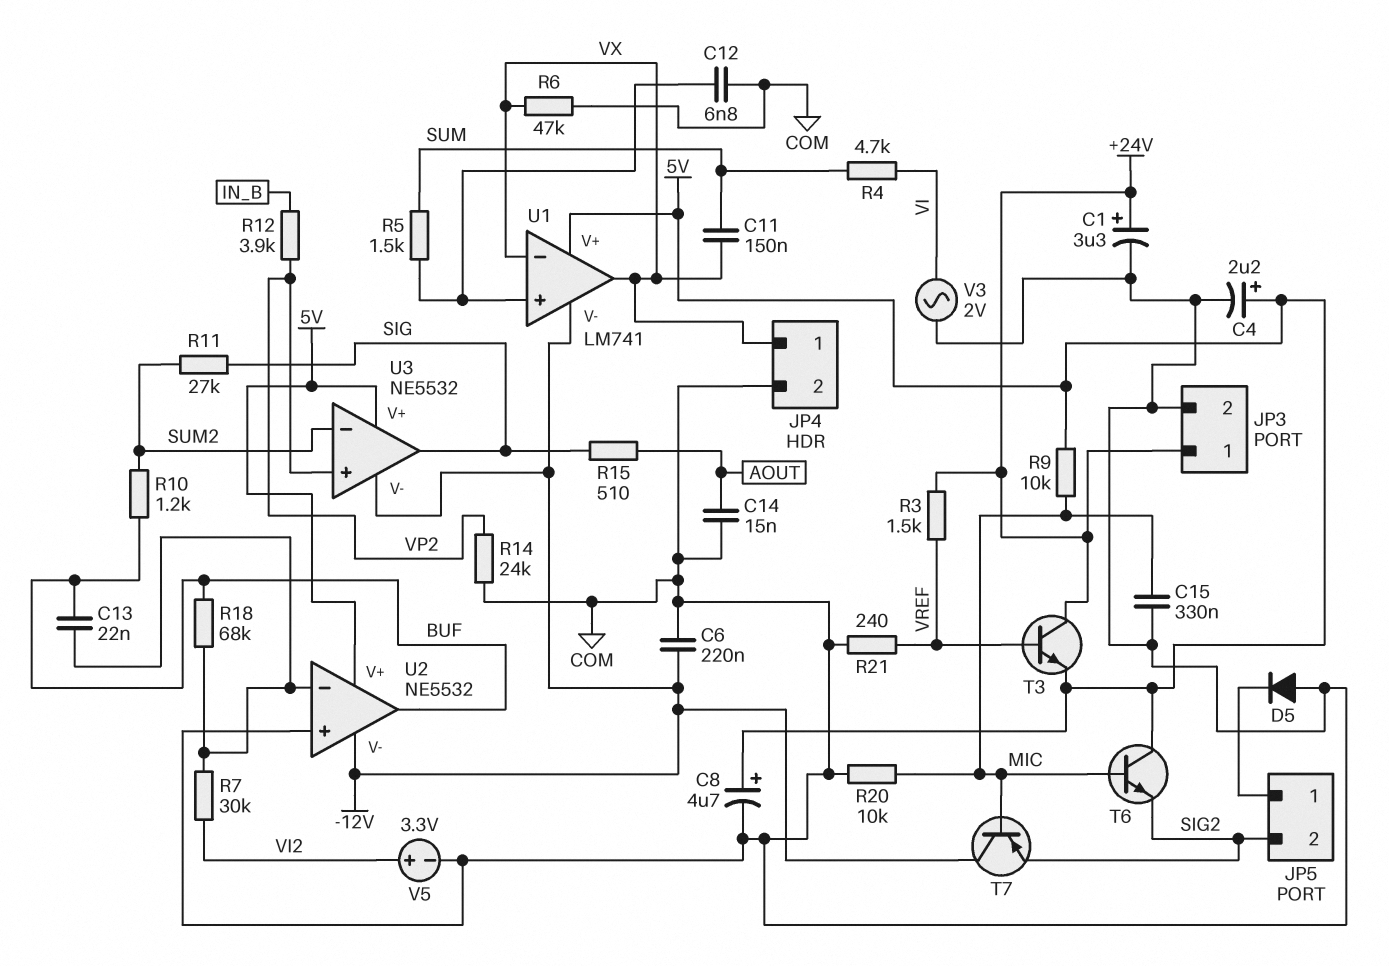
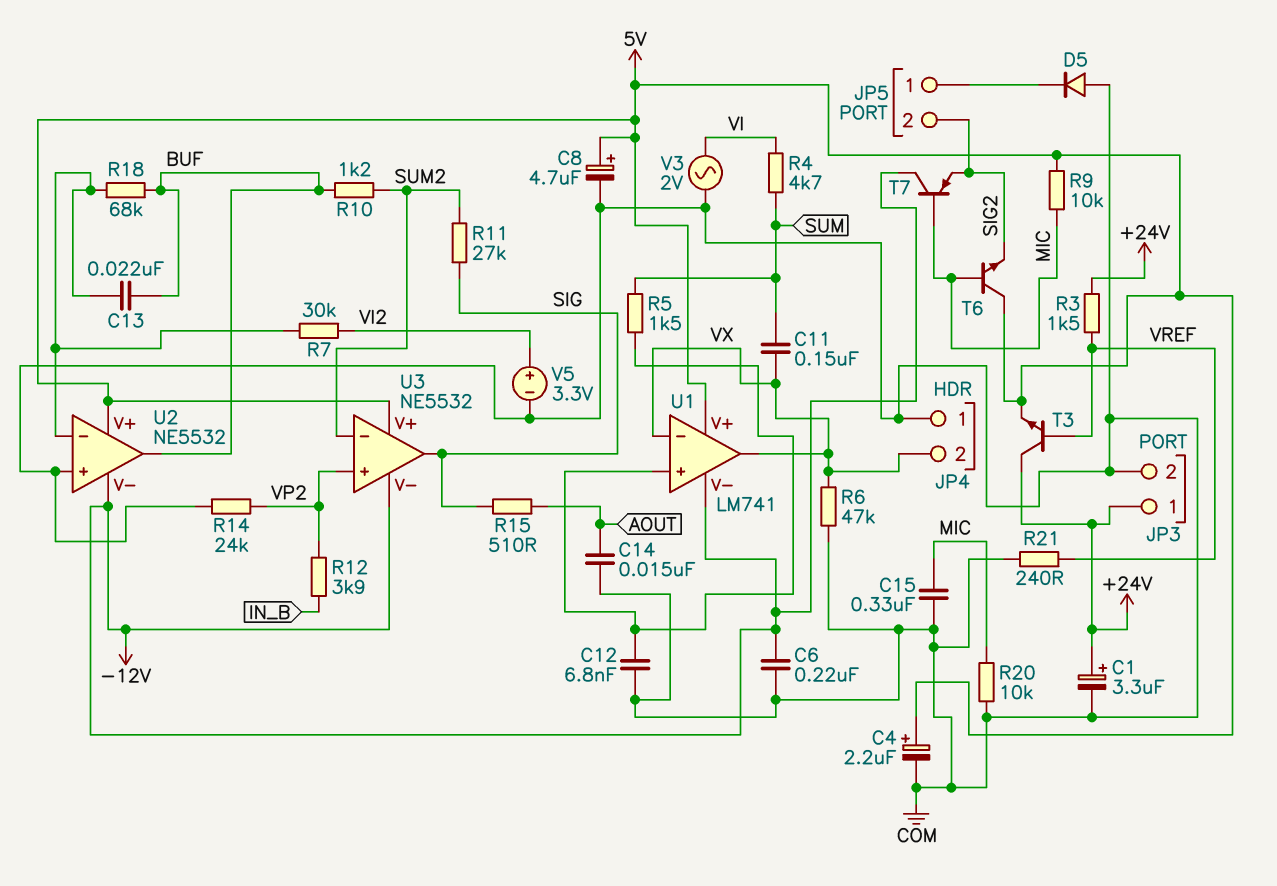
JP4 pin 1: VX -> COM
JP4 pin 2: COM -> VX

